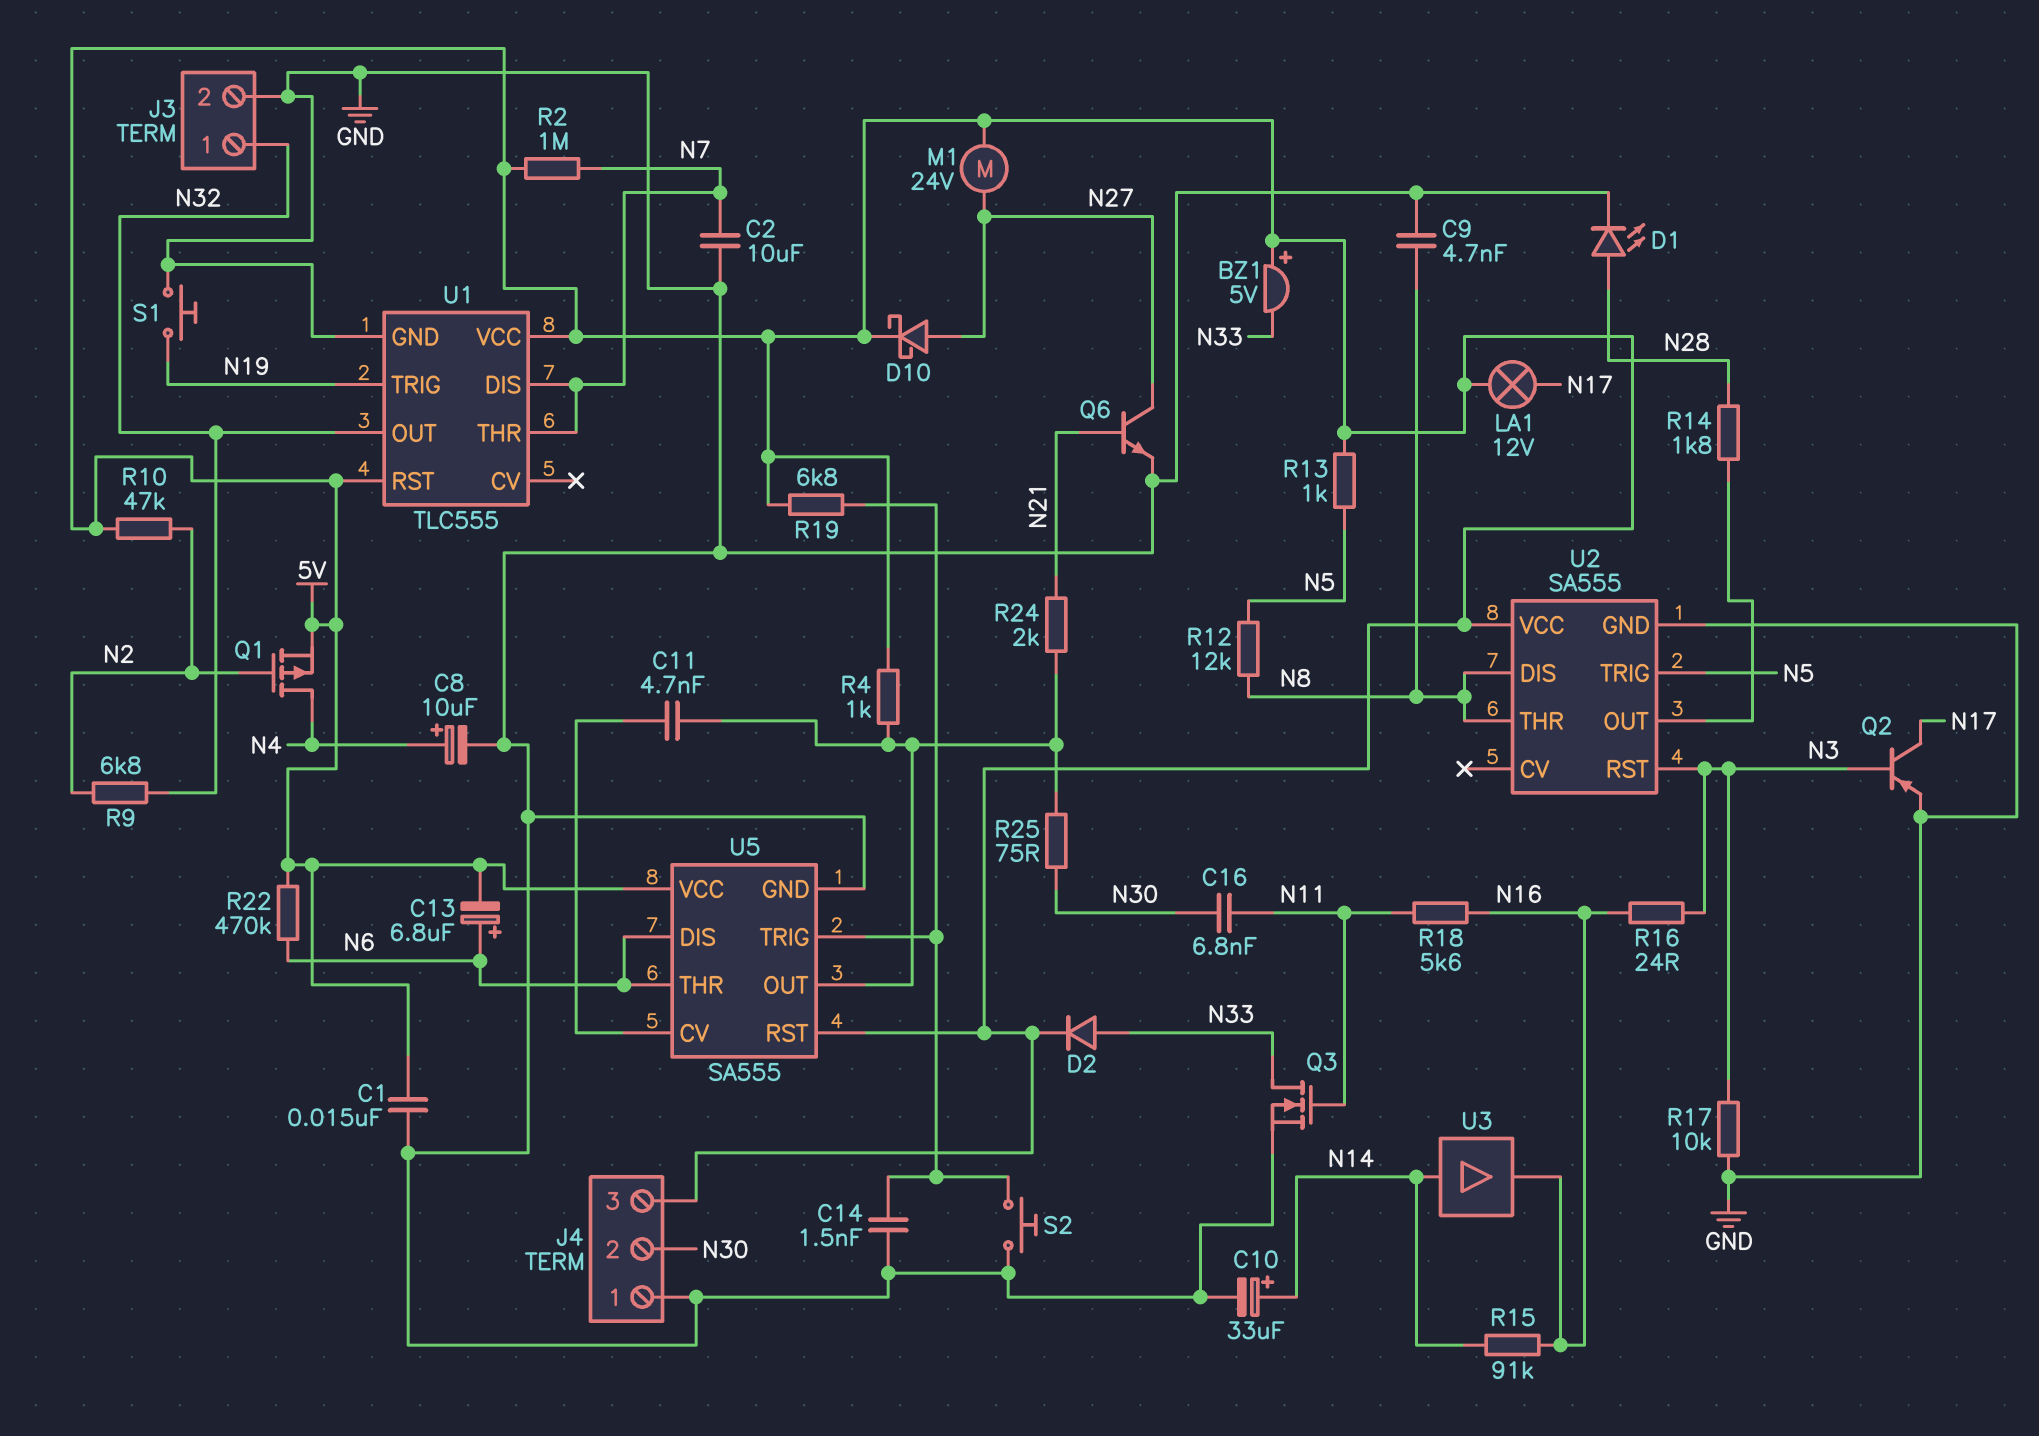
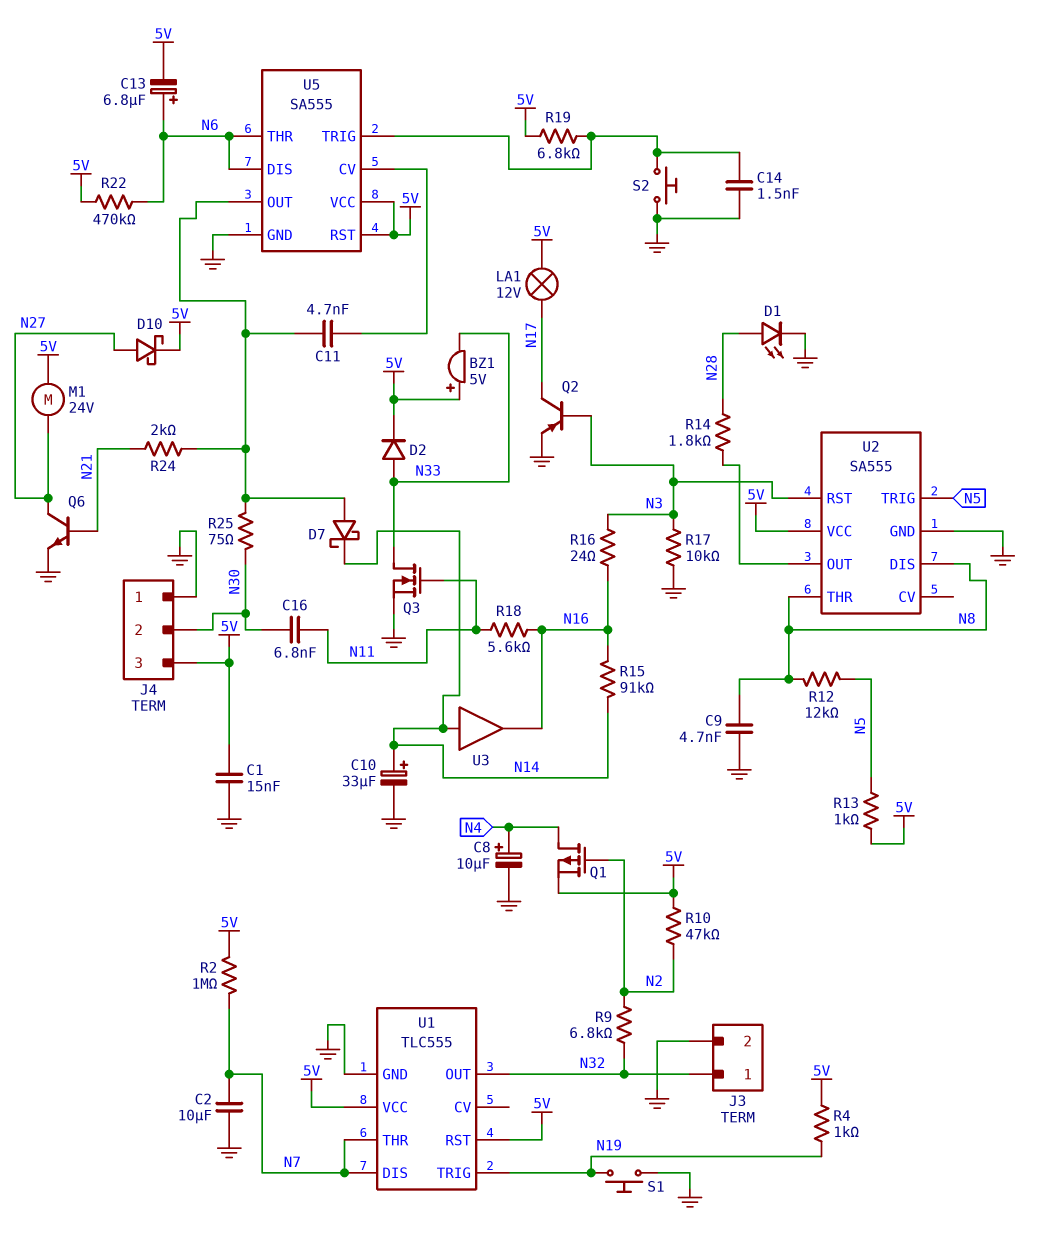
D7: none -> schottky (A U5/OUT, K N14)
R4: 1k (5V, U5/OUT) -> 1k (5V, N19)

